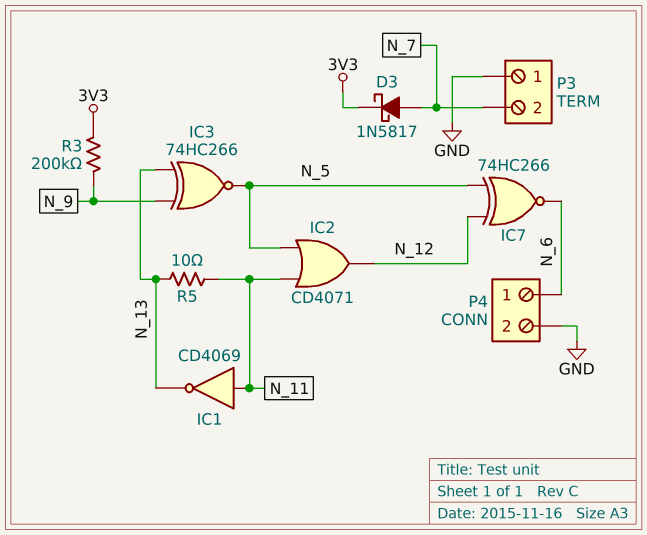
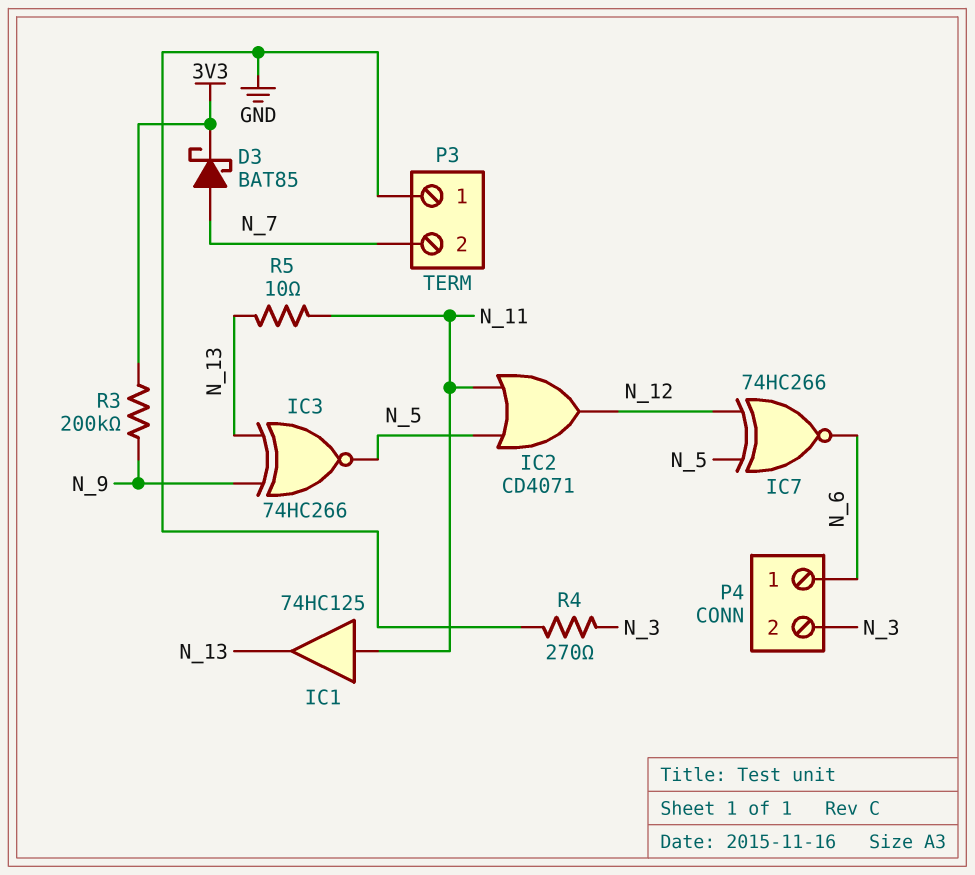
D3: schottky 1N5817 (A N_7, K 3V3) -> schottky BAT85 (A N_7, K 3V3)
IC1: NOT CD4069 (in N_11, out N_13) -> buffer 74HC125 (in N_11, out N_13)
P4 pin 2: GND -> N_3
R4: none -> 270 (GND, N_3)

